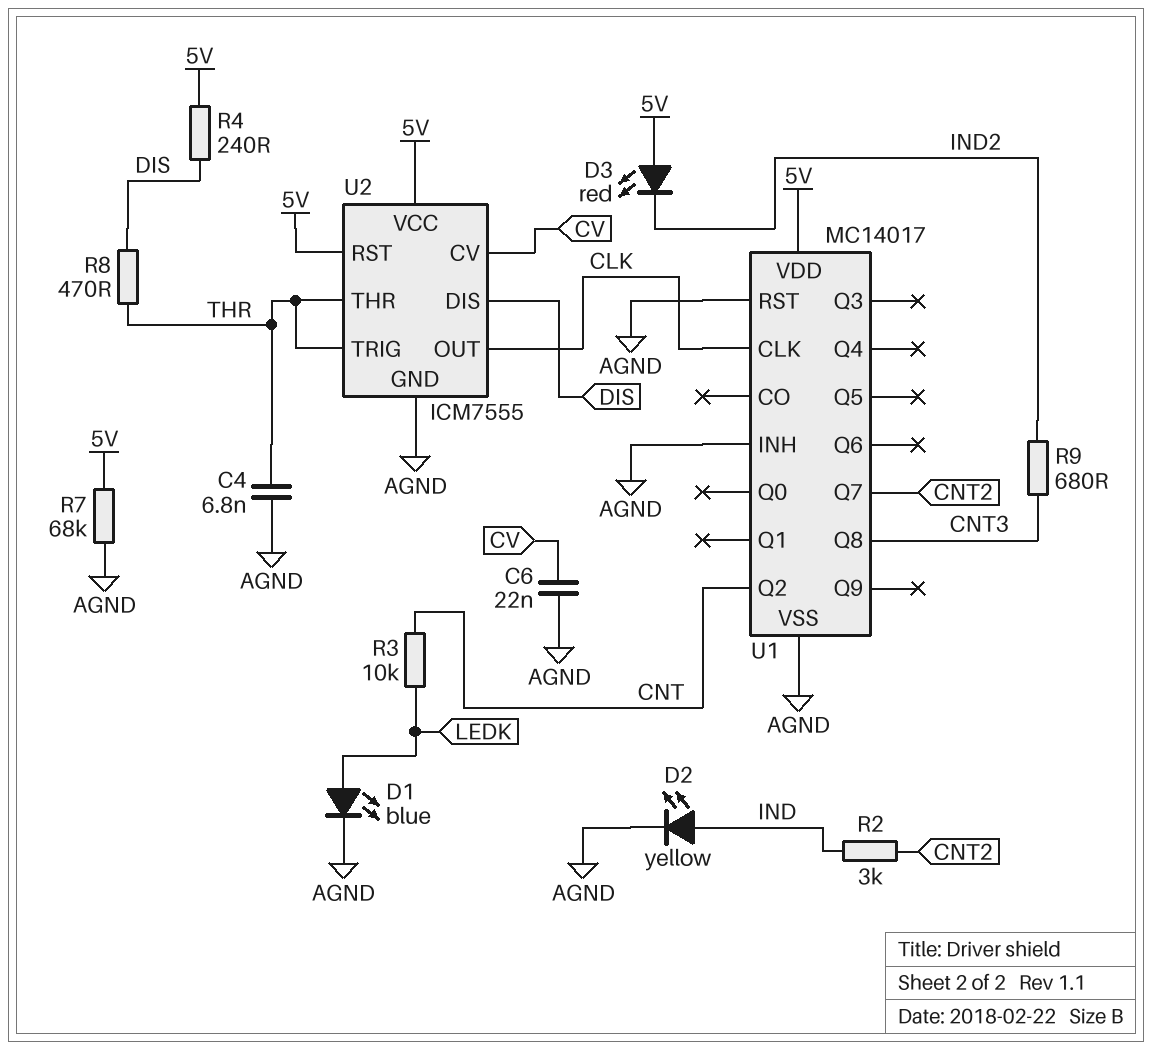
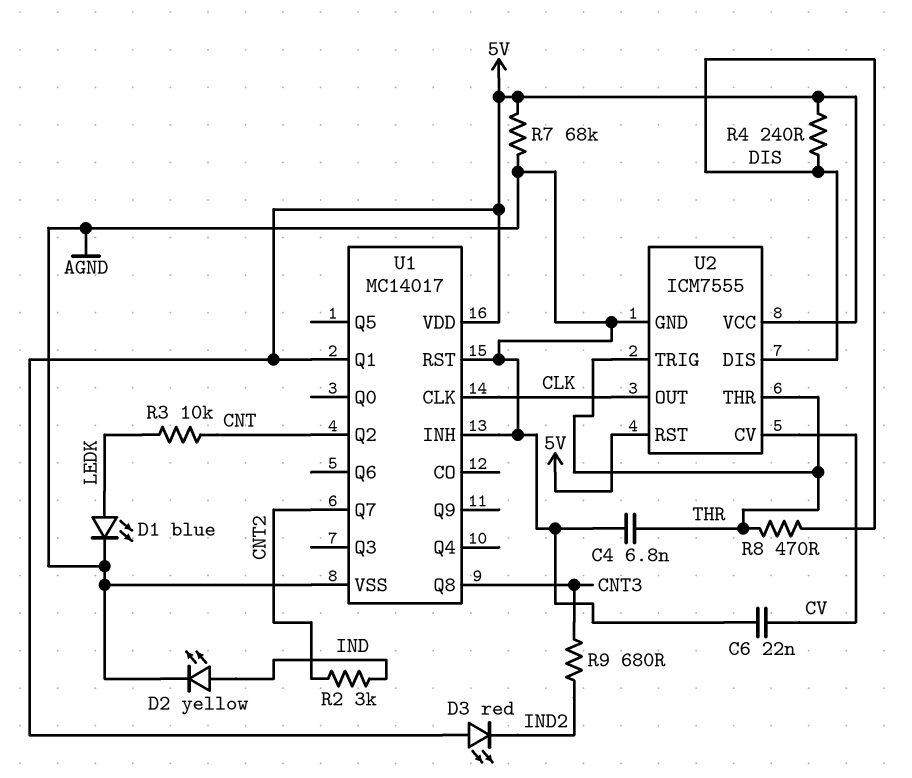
U1 pin Q1: none -> 5V

